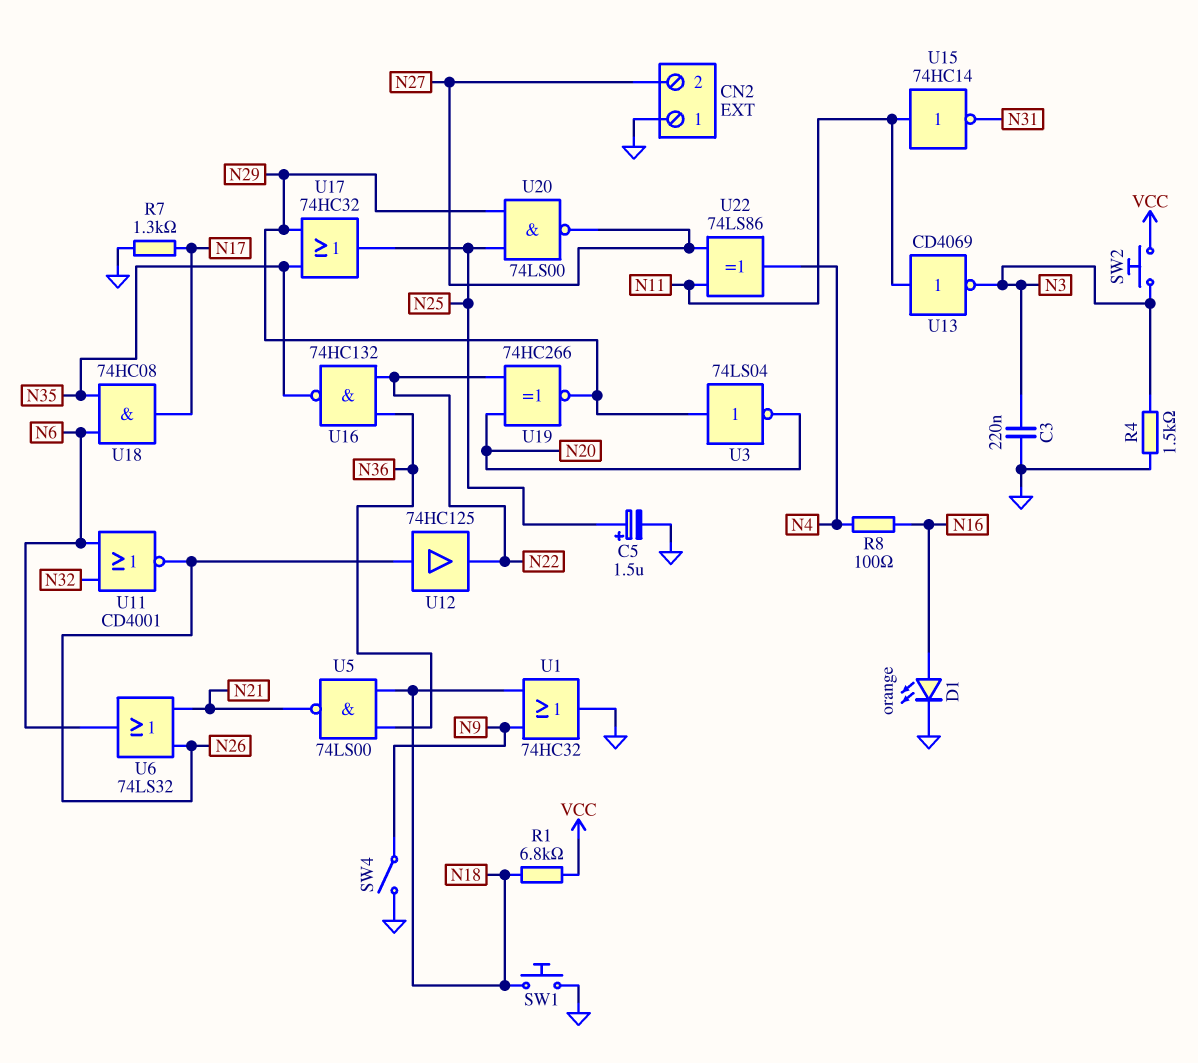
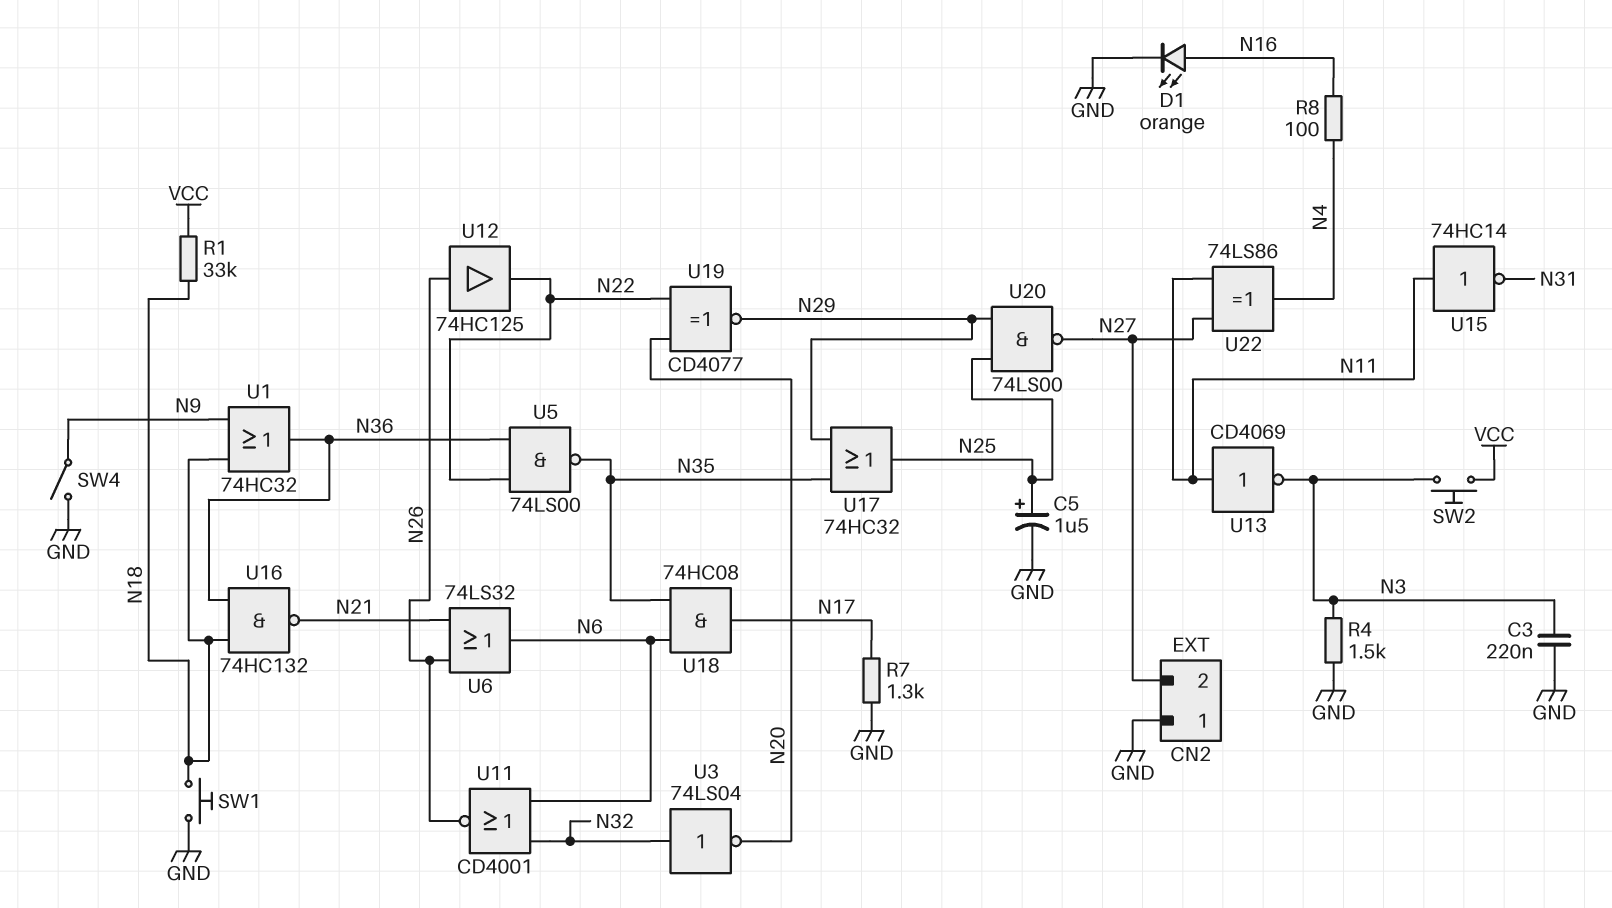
R1: 6.8k (N18, VCC) -> 33k (N18, VCC)
U1: OR 74HC32 (in N9, in N18, out GND) -> OR 74HC32 (in N9, in N18, out N36)
U3: NOT 74LS04 (in N29, out N20) -> NOT 74LS04 (in N32, out N20)
U5: NAND 74LS00 (in N18, in N36, out N21) -> NAND 74LS00 (in N22, in N36, out N35)
U16: NAND 74HC132 (in N22, in N36, out N35) -> NAND 74HC132 (in N18, in N36, out N21)
U19: XNOR 74HC266 (in N20, in N22, out N29) -> XNOR CD4077 (in N20, in N22, out N29)

